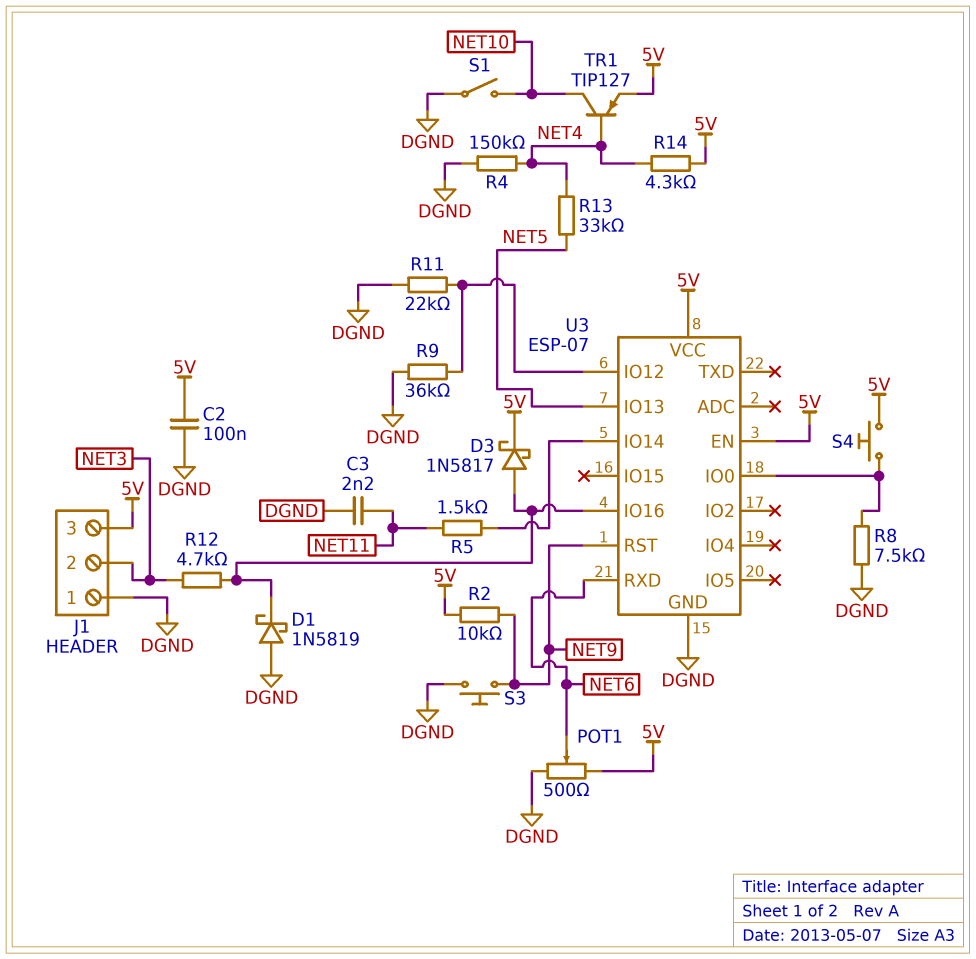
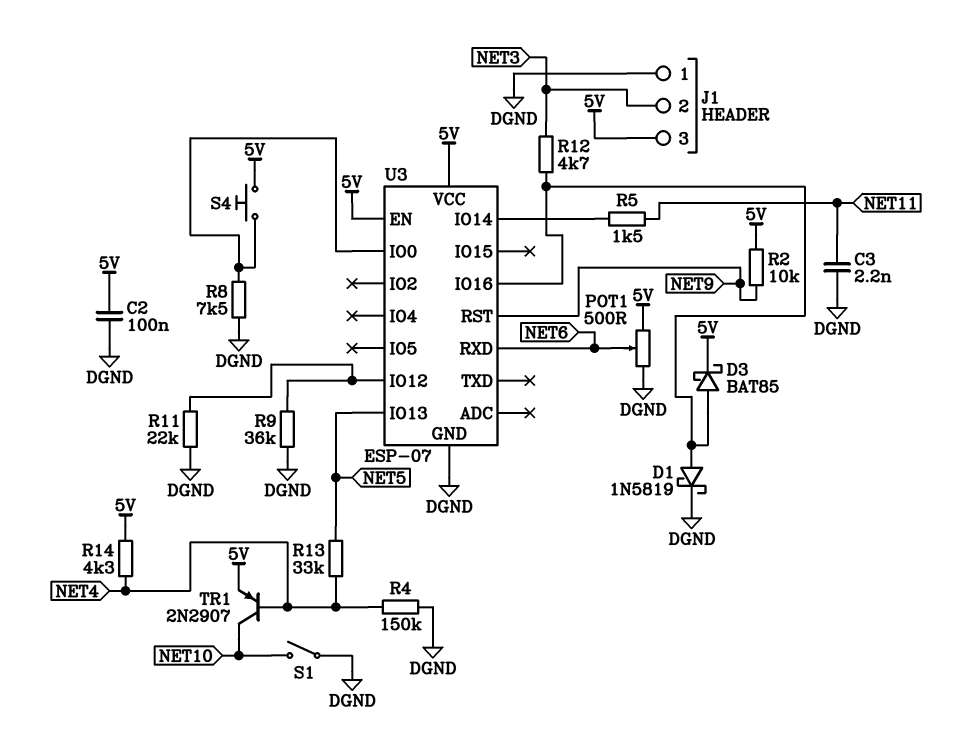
D1: schottky 1N5819 (A DGND, K U3/IO16) -> schottky 1N5819 (A U3/IO16, K DGND)
D3: schottky 1N5817 (A U3/IO16, K 5V) -> schottky BAT85 (A U3/IO16, K 5V)
S3: button (DGND, NET9) -> none
TR1: PNP TIP127 (B NET4, C NET10, E 5V) -> PNP 2N2907 (B NET4, C NET10, E 5V)

